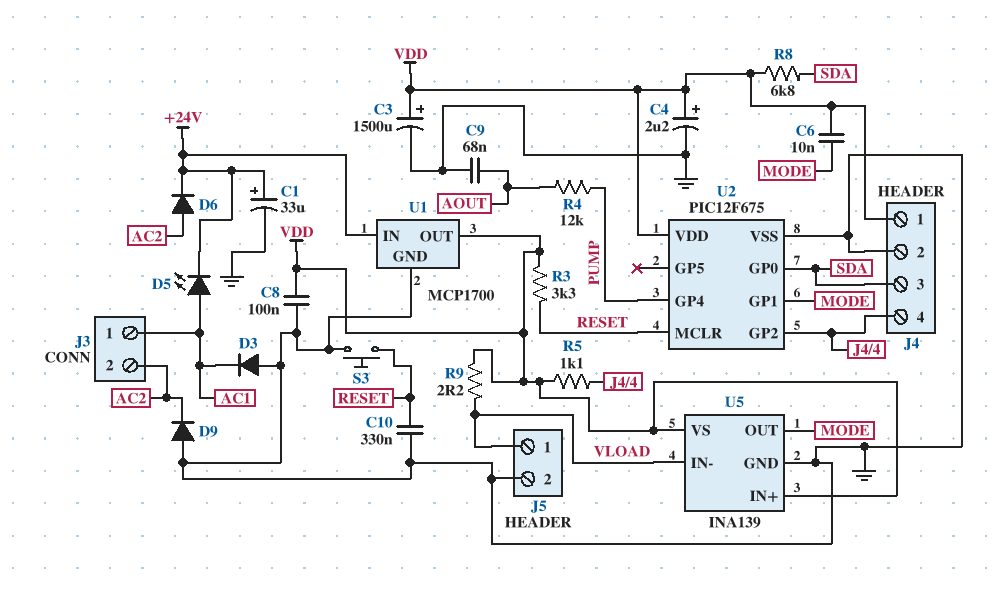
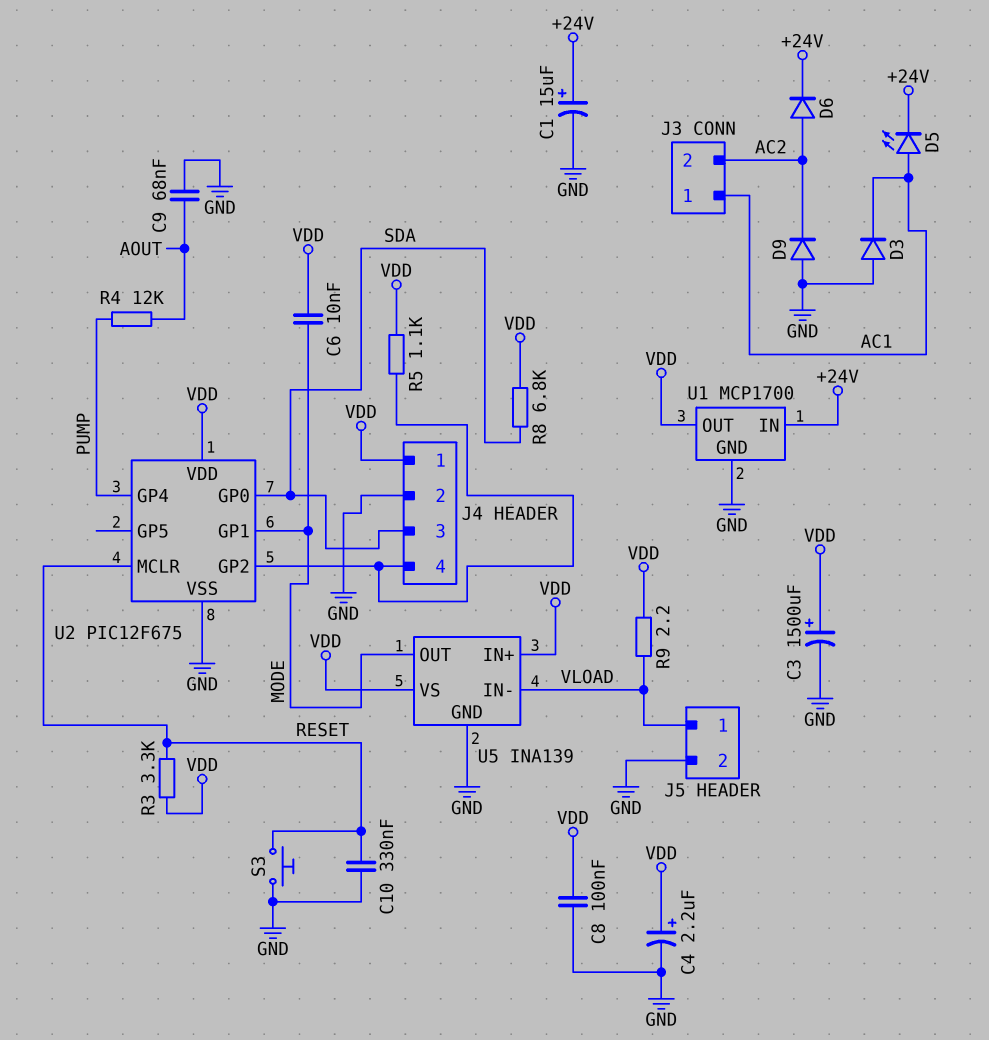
C1: 33uF (plus +24V, minus GND) -> 15uF (plus +24V, minus GND)

